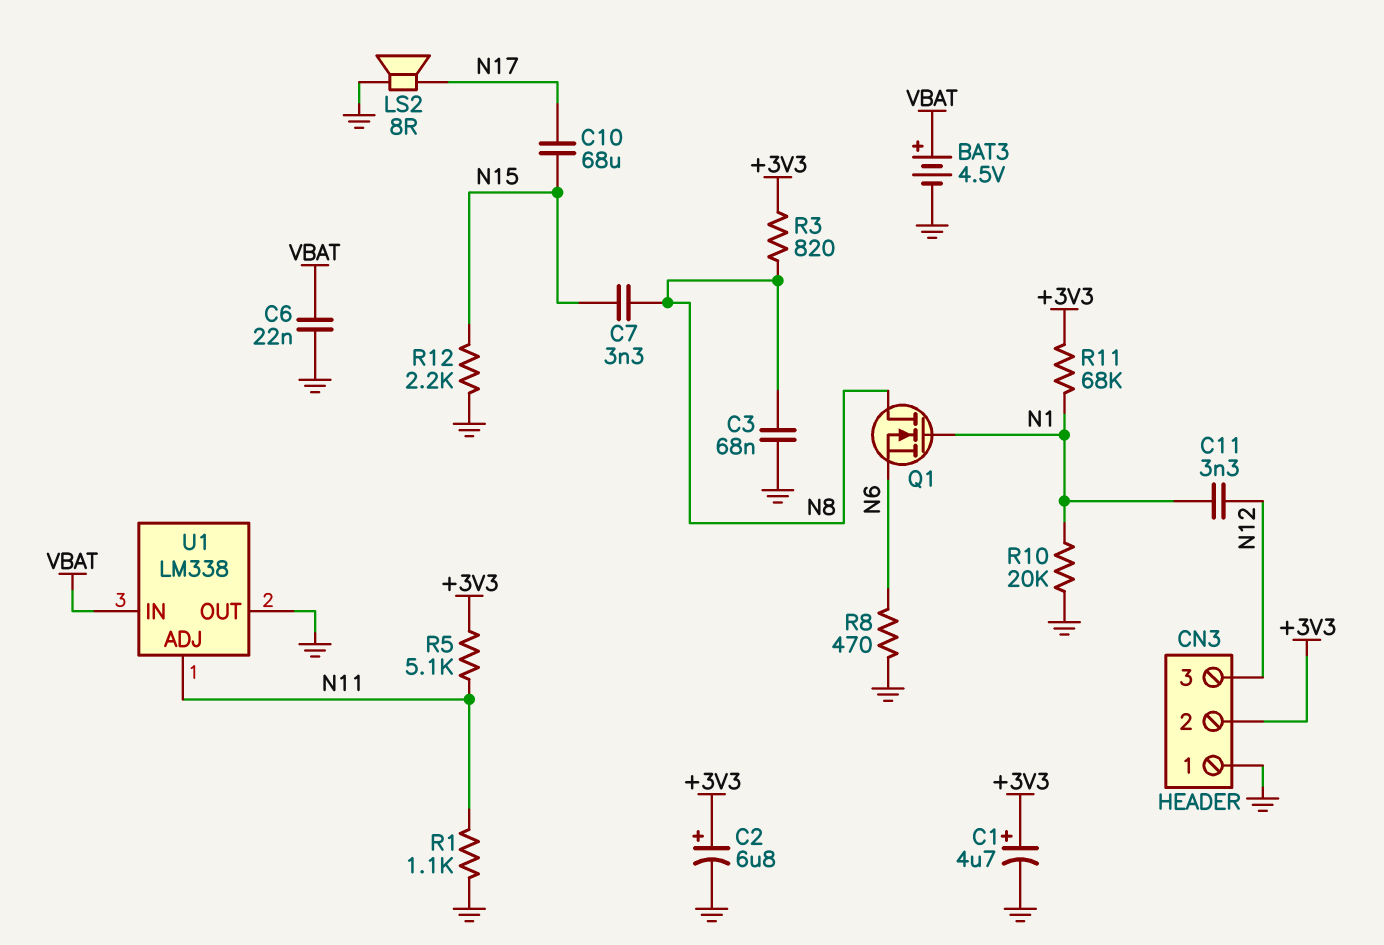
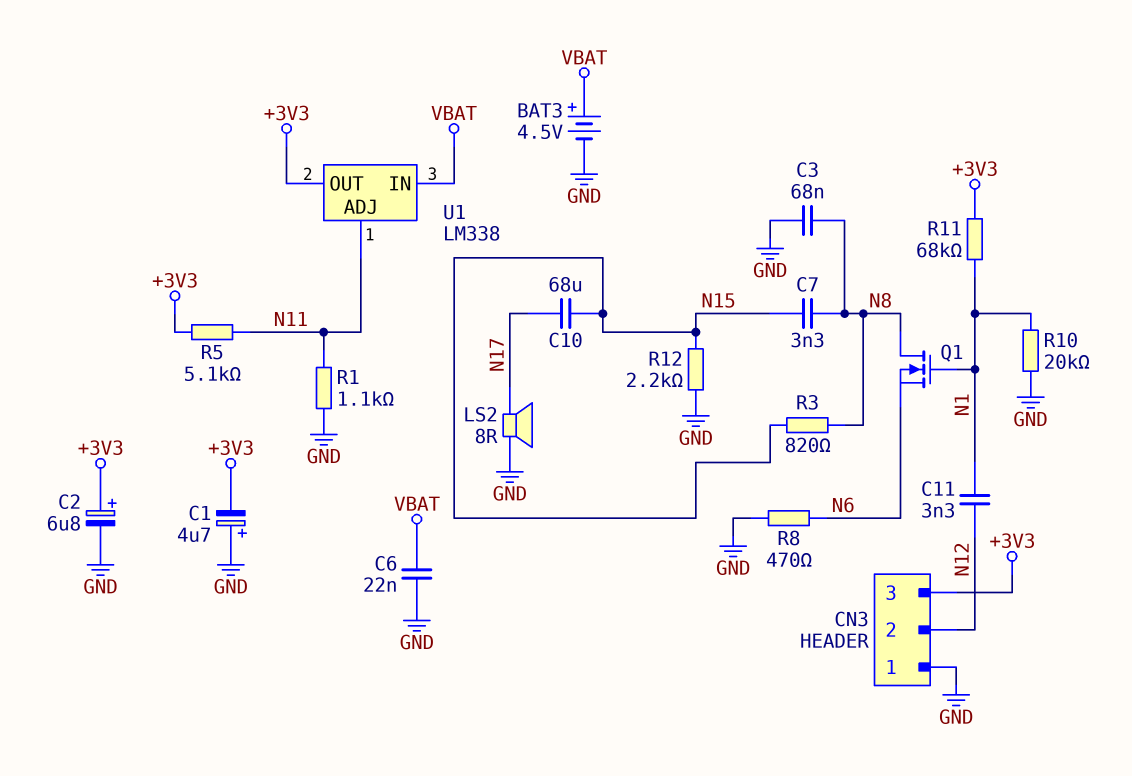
C1: 4.7uF (plus +3V3, minus GND) -> 4.7uF (plus GND, minus +3V3)
CN3 pin 2: +3V3 -> N12
CN3 pin 3: N12 -> +3V3
R3: 820 (+3V3, N8) -> 820 (N8, N15)
U1 pin OUT: GND -> +3V3

